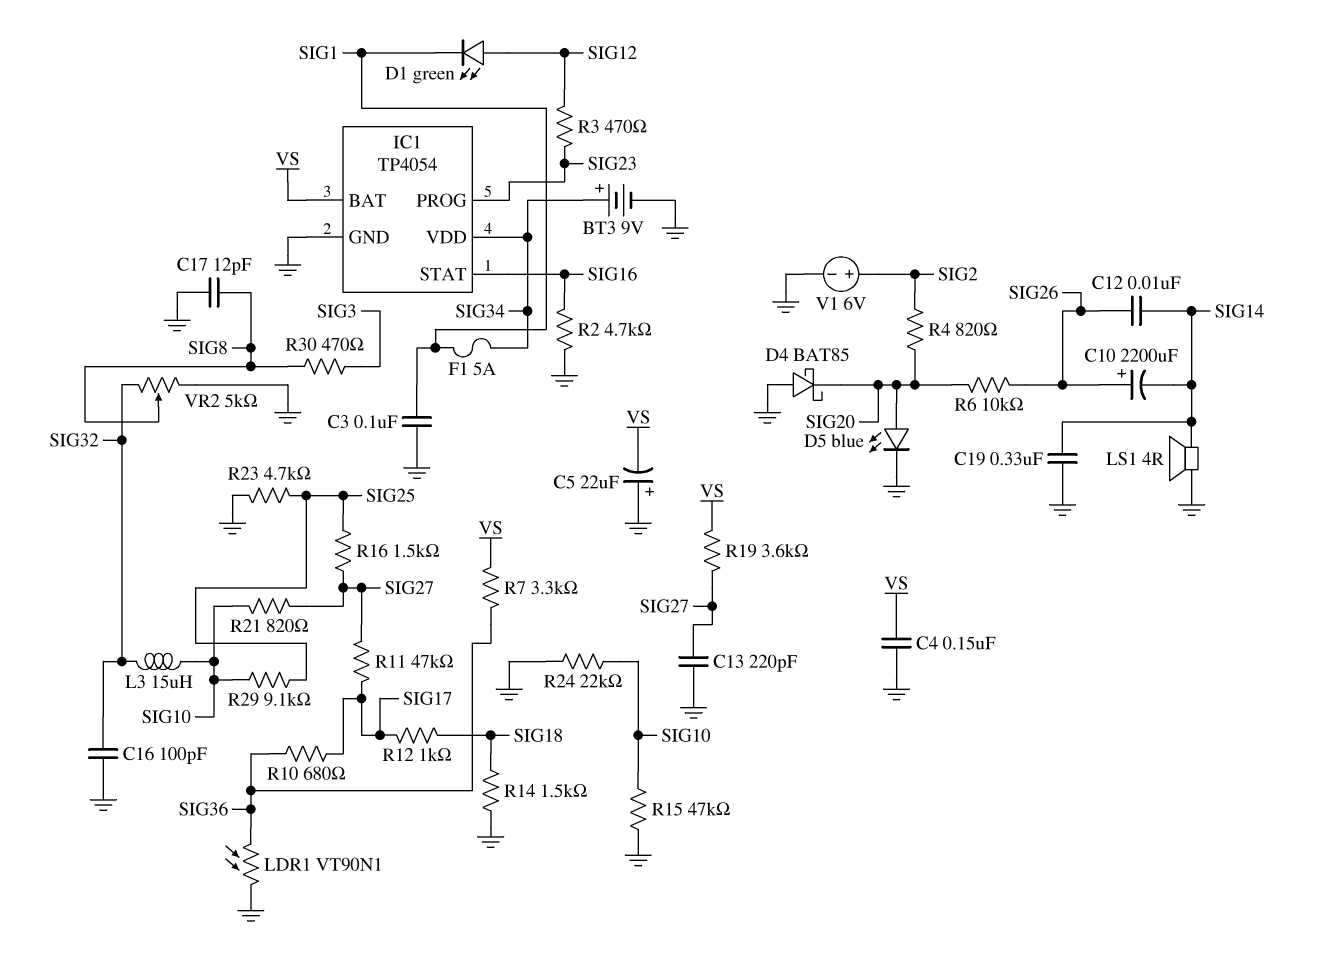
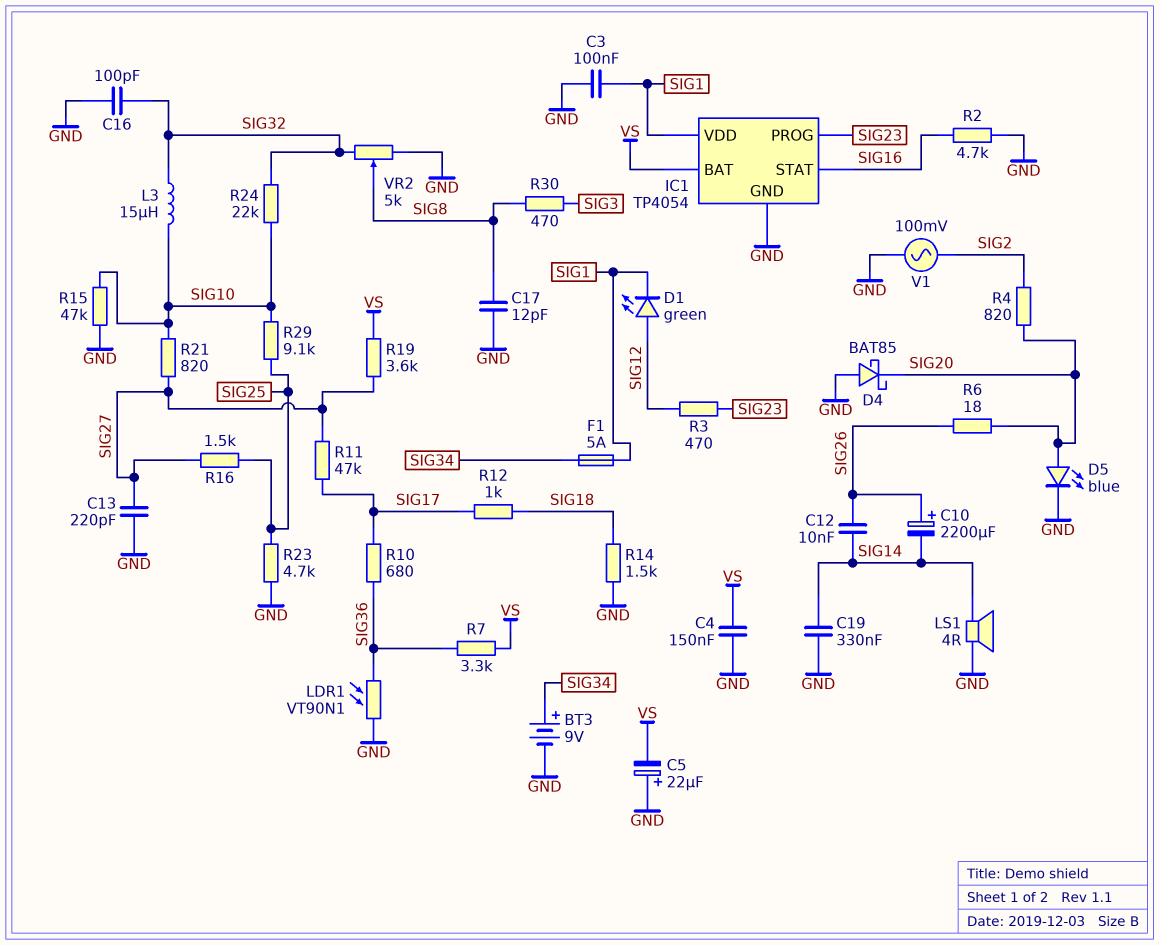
IC1 pin VDD: SIG34 -> SIG1
R6: 10k (SIG20, SIG26) -> 18 (SIG20, SIG26)
R24: 22k (GND, SIG10) -> 22k (SIG10, SIG32)
V1: 6V (plus SIG2, minus GND) -> AC 100mV (GND, SIG2)

